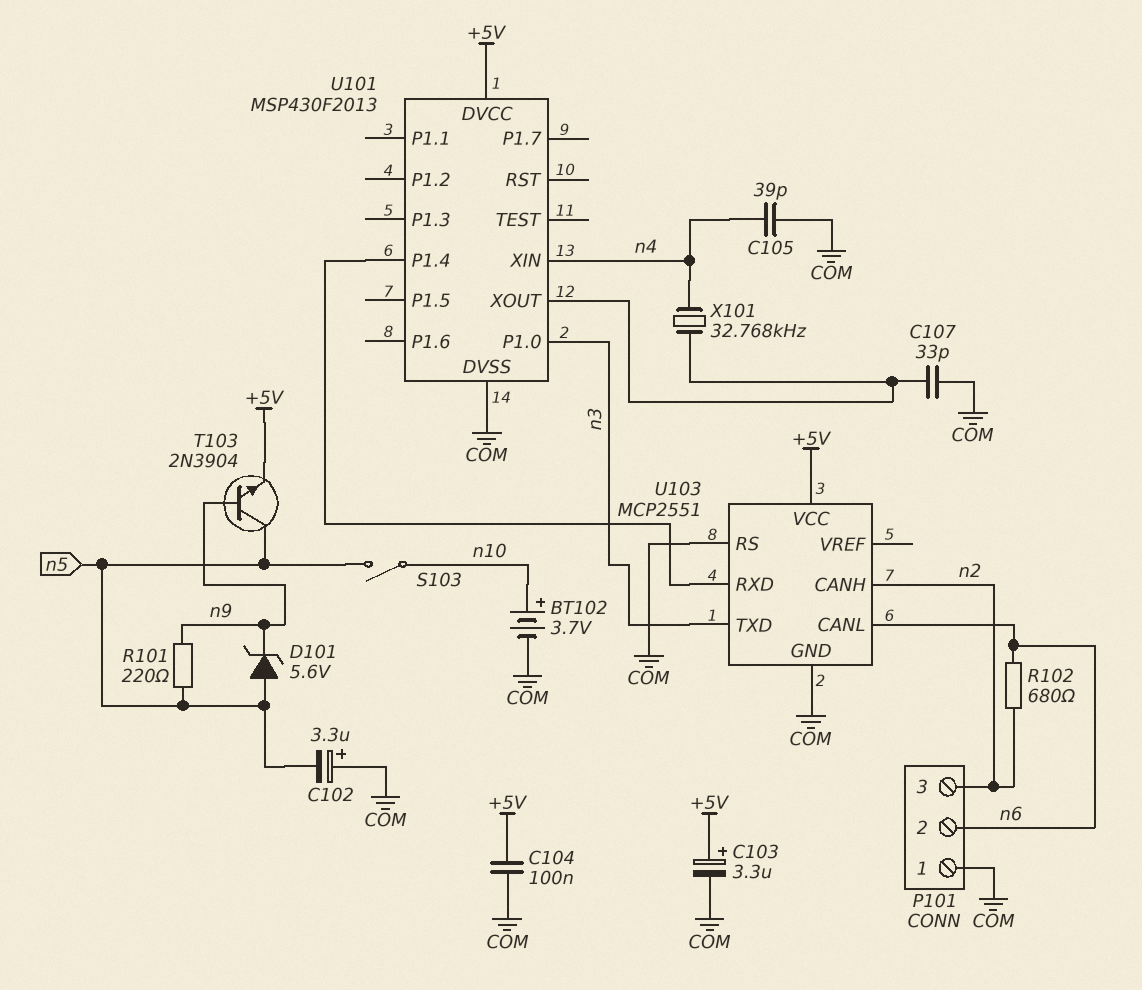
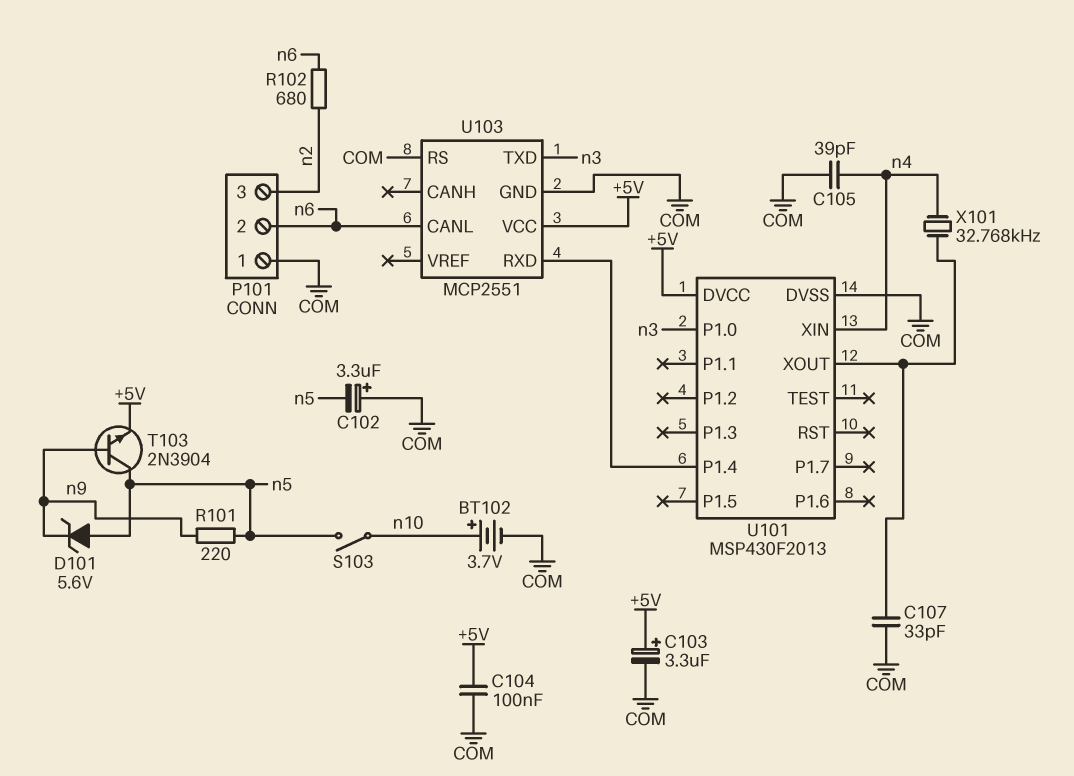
U103 pin CANH: n2 -> none

